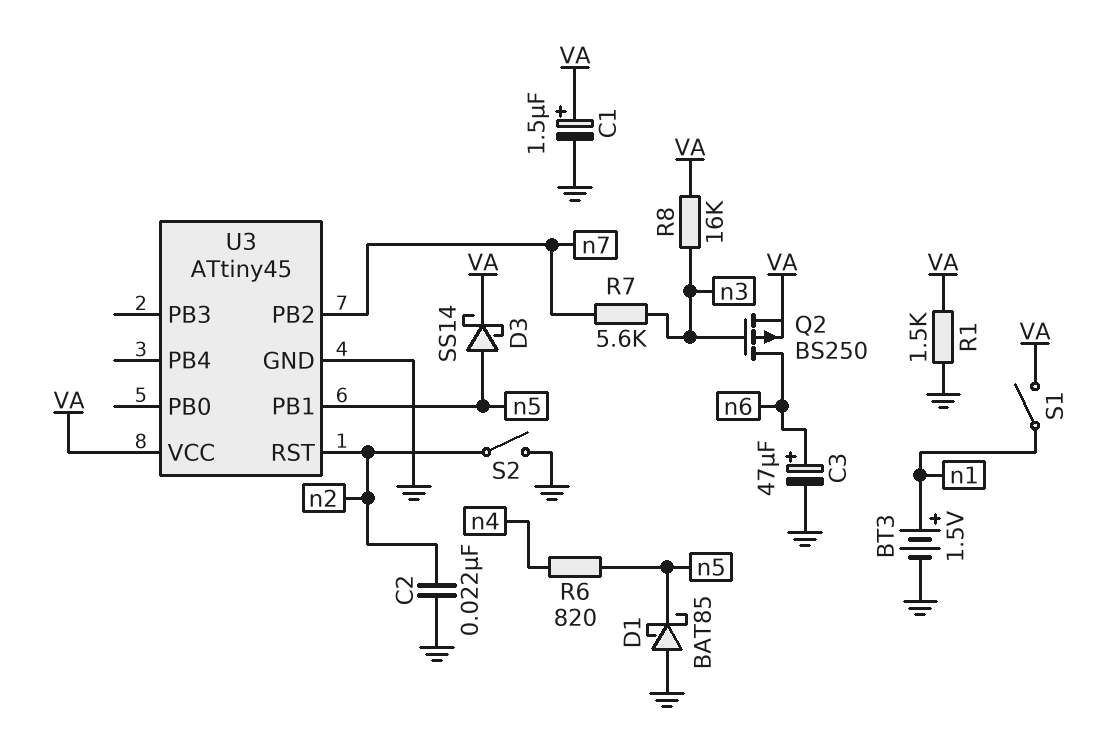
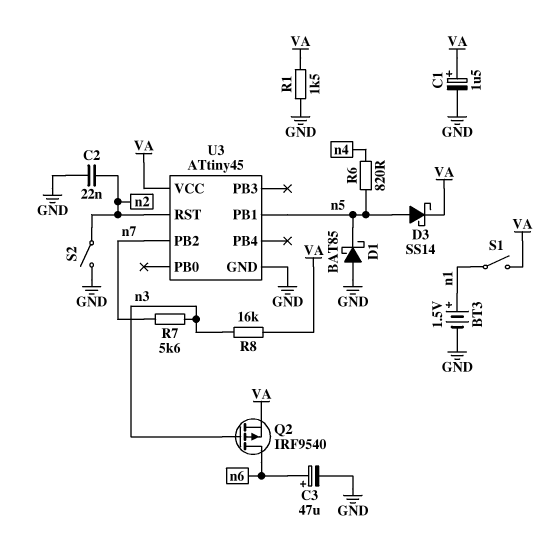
Q2: PMOS BS250 (G n3, D n6, S VA) -> PMOS IRF9540 (G n3, D n6, S VA)

